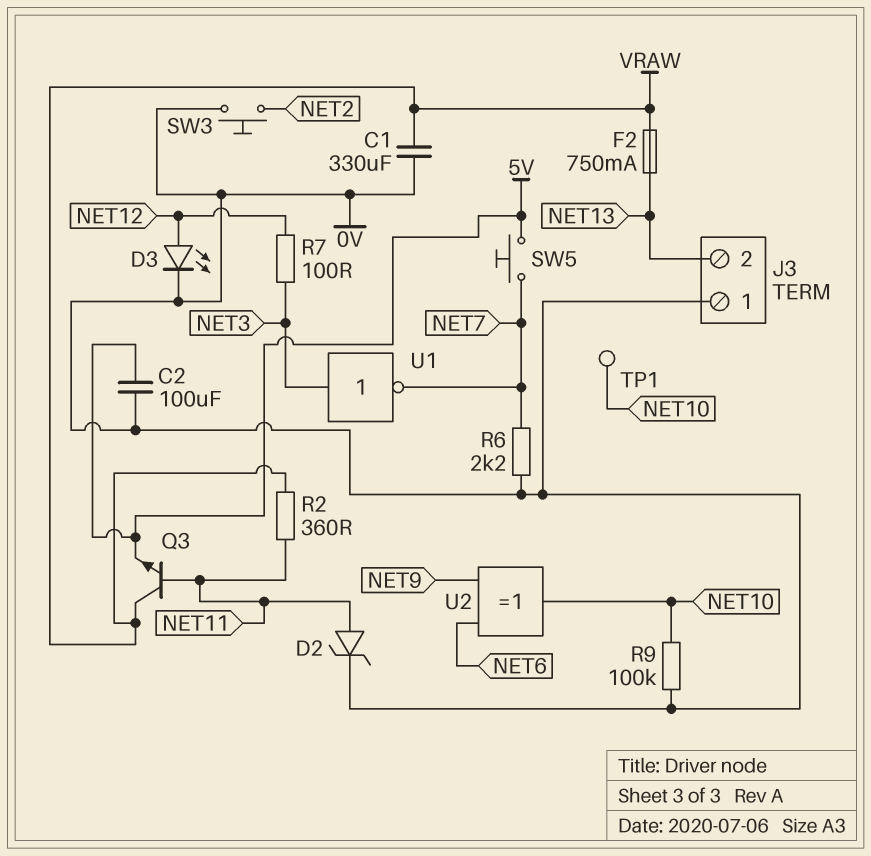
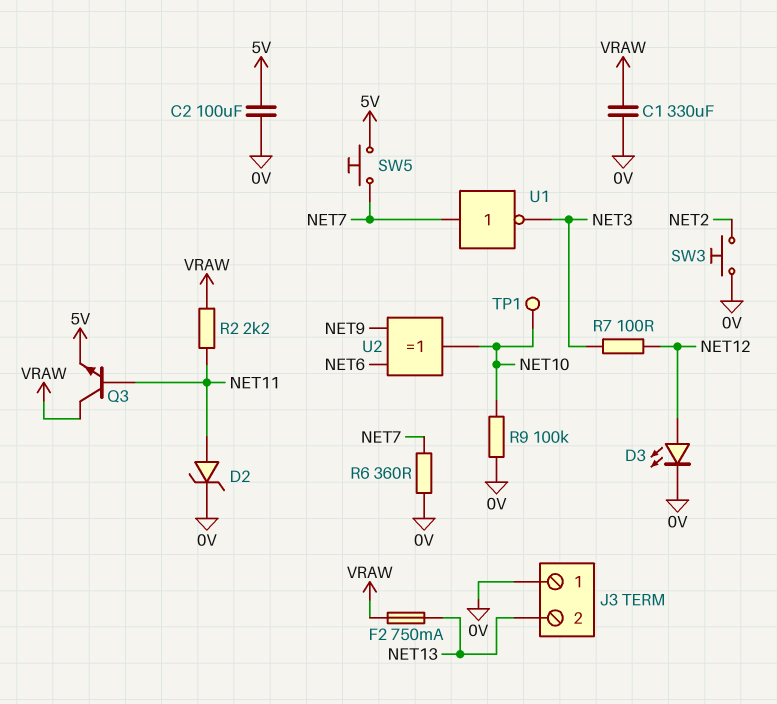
R2: 360 (NET11, VRAW) -> 2.2k (NET11, VRAW)
R6: 2.2k (0V, NET7) -> 360 (0V, NET7)
U1: NOT (in NET3, out NET7) -> NOT (in NET7, out NET3)

